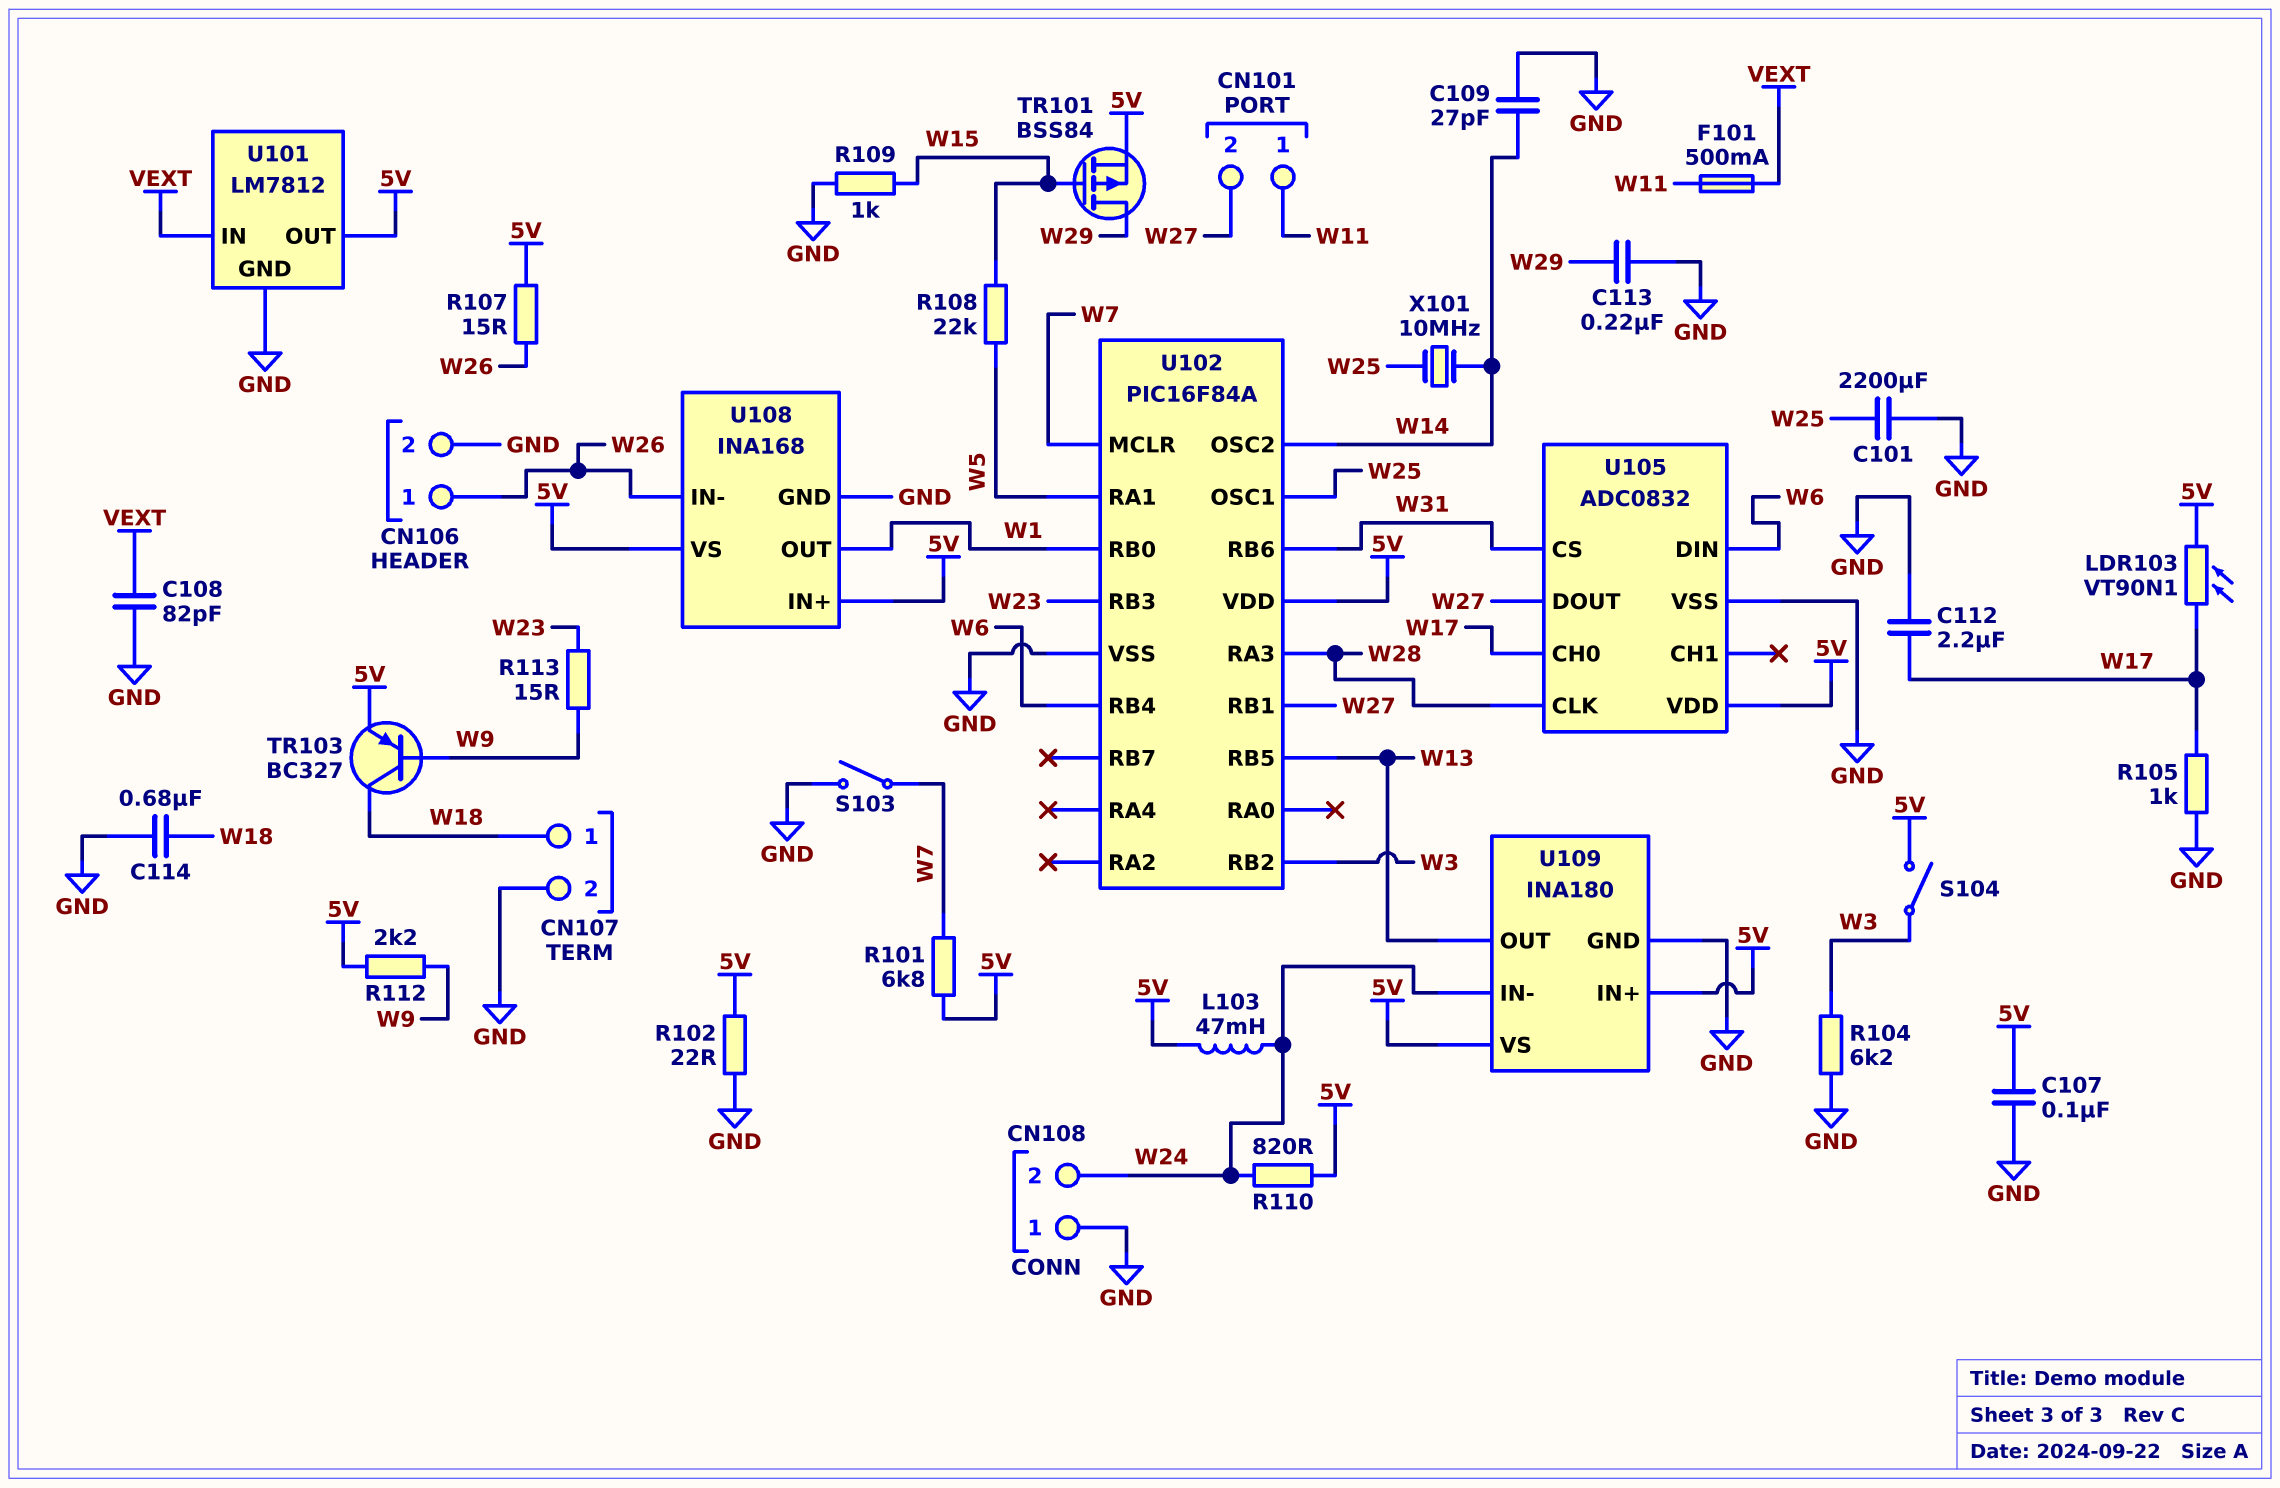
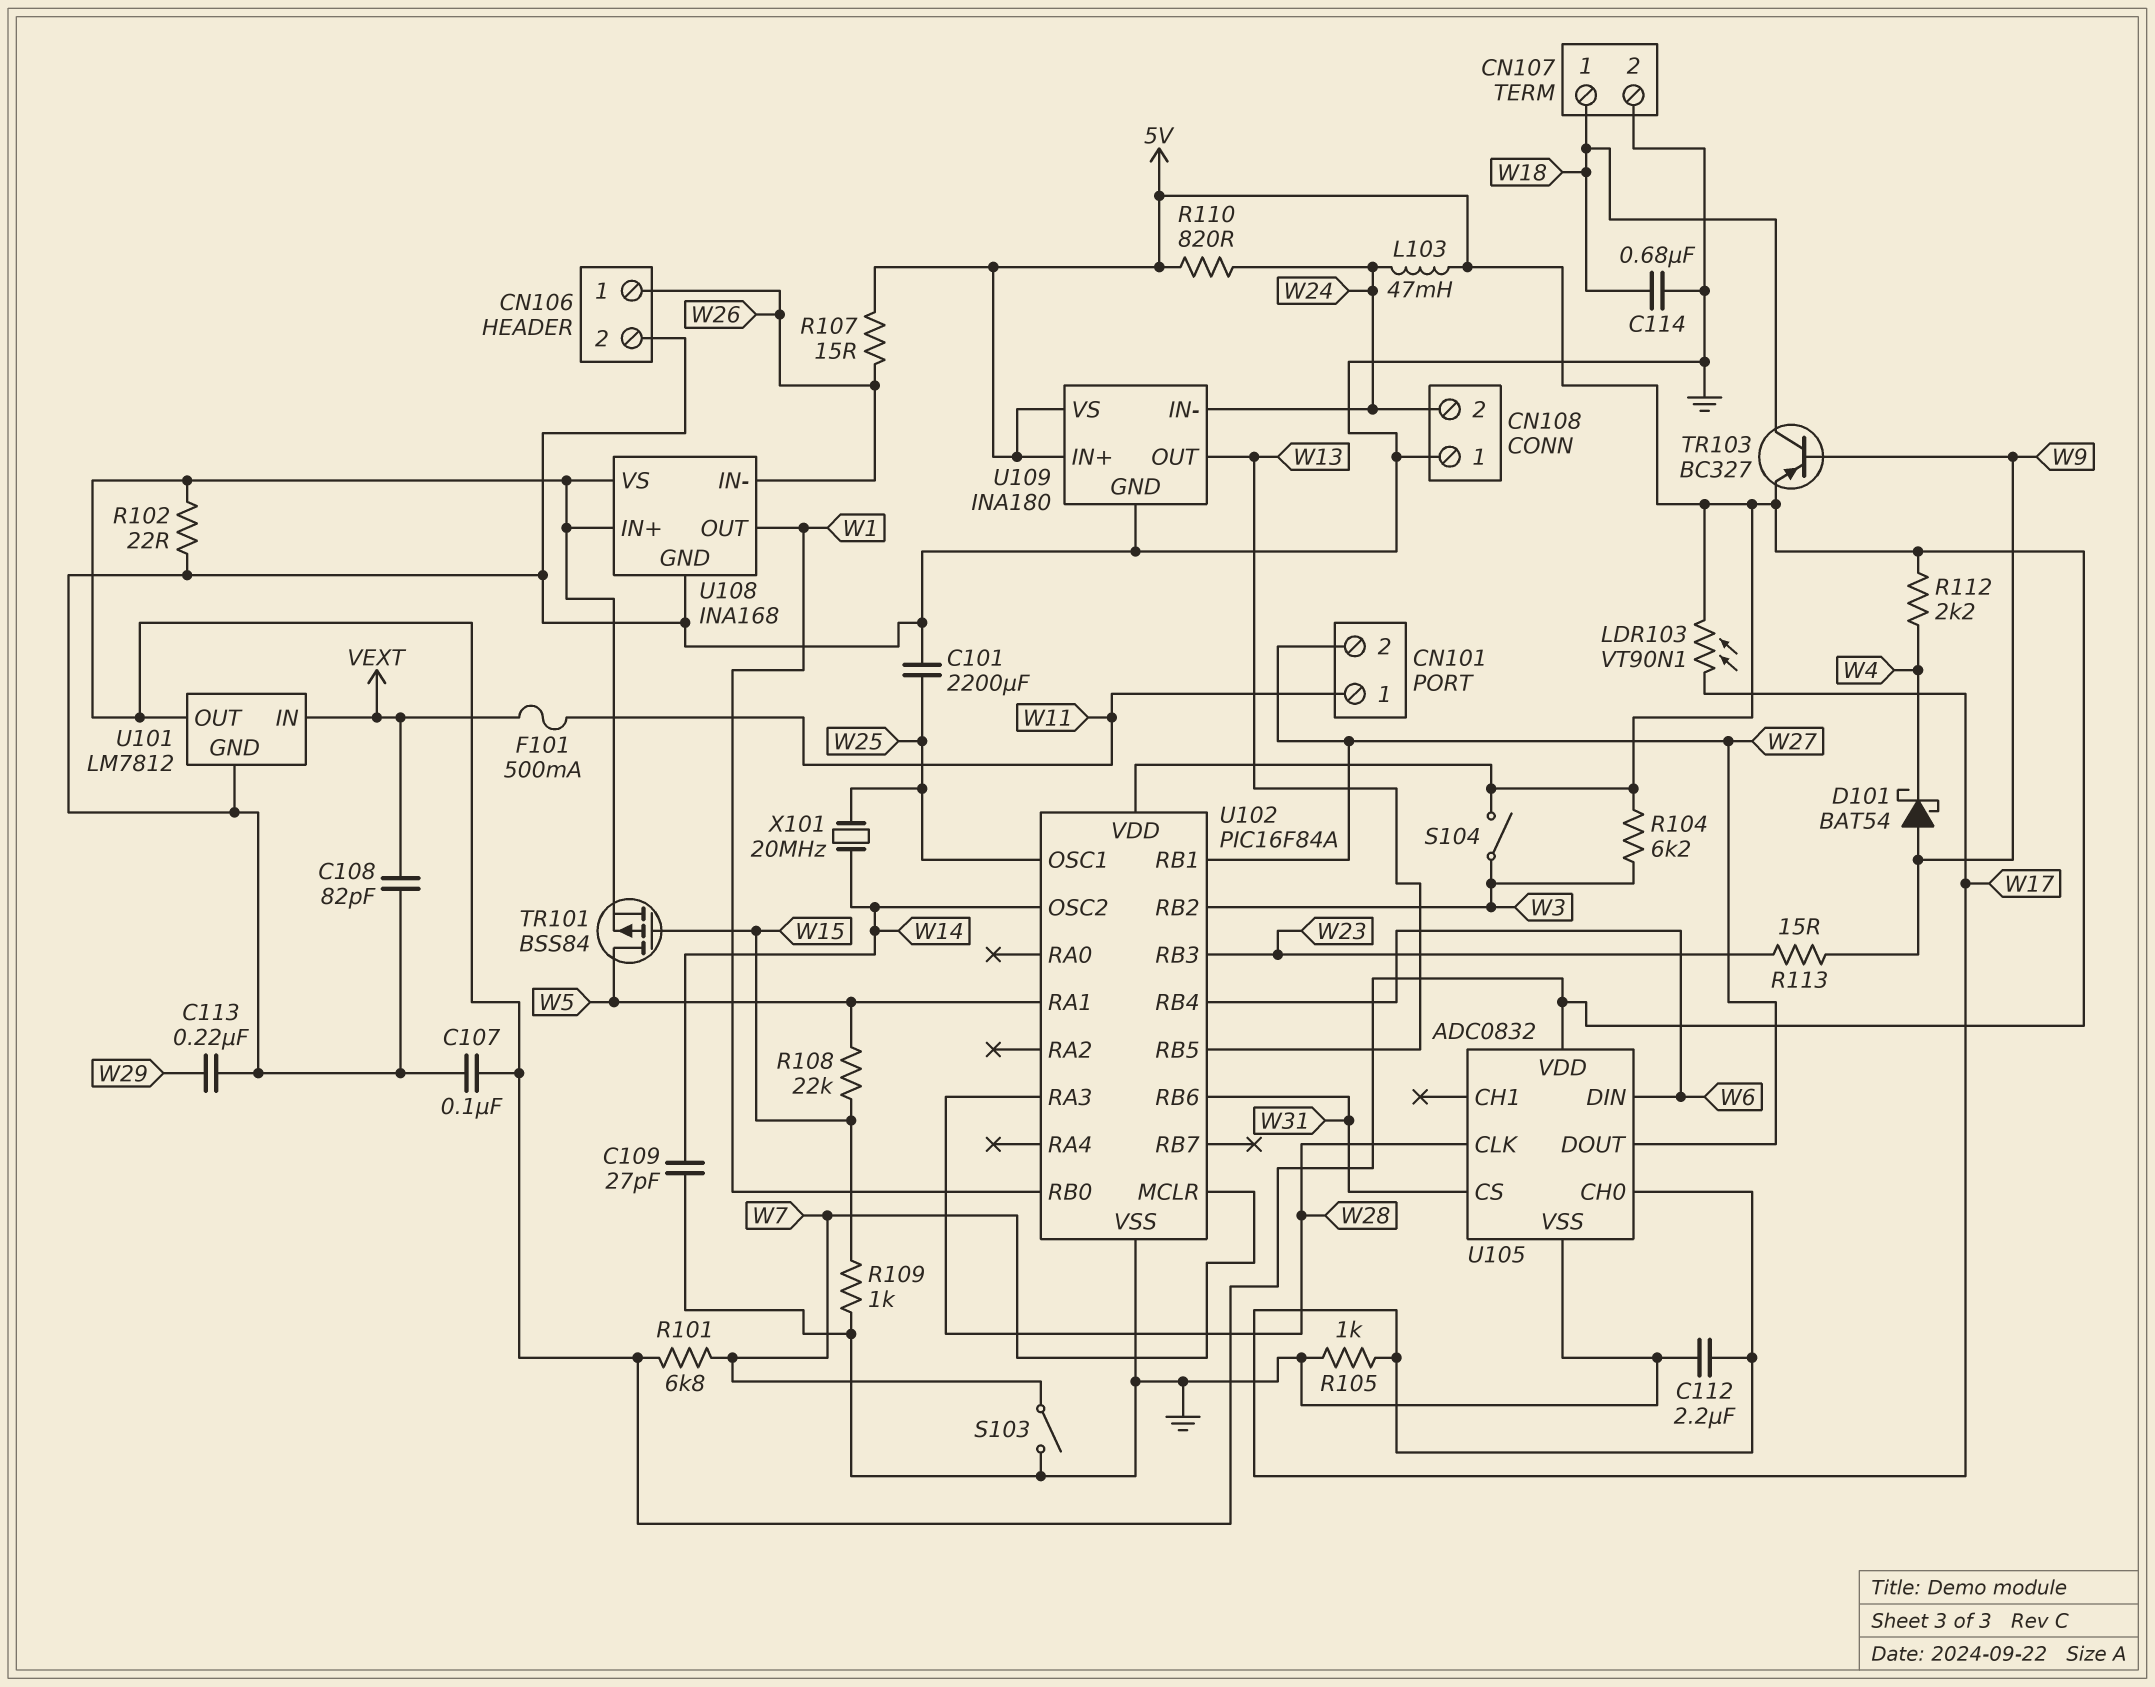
D101: none -> schottky BAT54 (A W9, K W4)
R104: 6.2k (GND, W3) -> 6.2k (5V, W3)
R112: 2.2k (5V, W9) -> 2.2k (5V, W4)
TR101: PMOS BSS84 (G W15, D W29, S 5V) -> PMOS BSS84 (G W15, D W5, S 5V)
X101: 10MHz (W14, W25) -> 20MHz (W14, W25)

